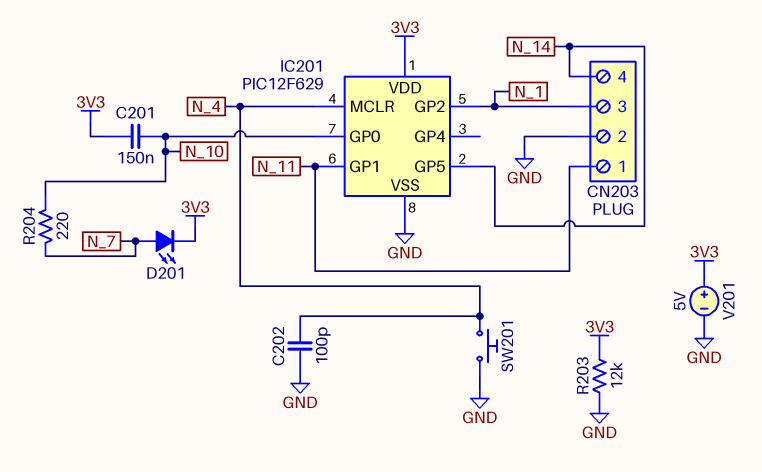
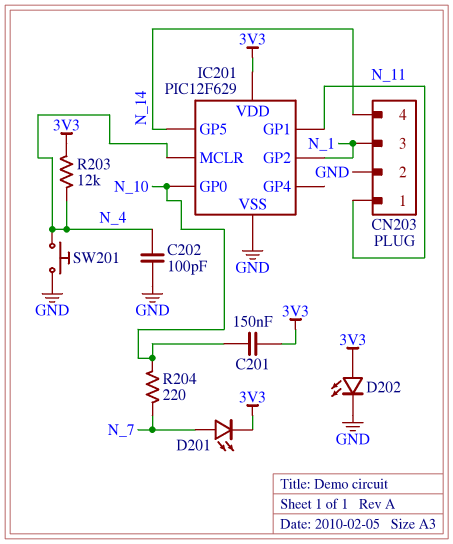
D202: none -> LED (A 3V3, K GND)
R203: 12k (3V3, GND) -> 12k (3V3, N_4)
V201: 5V (plus 3V3, minus GND) -> none

